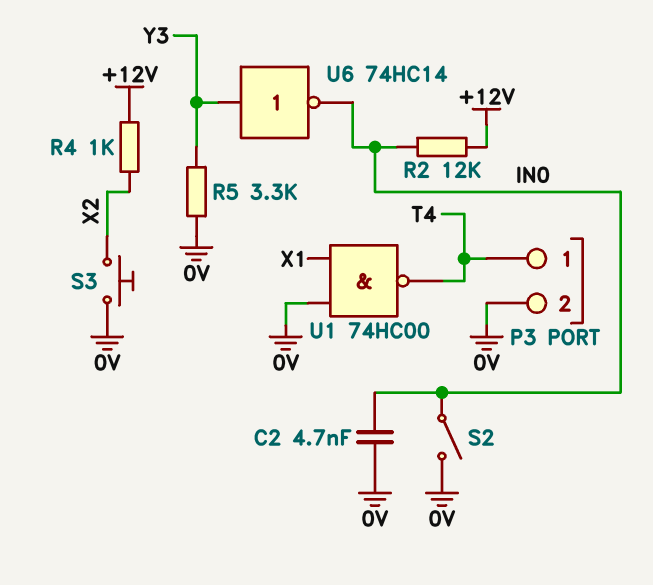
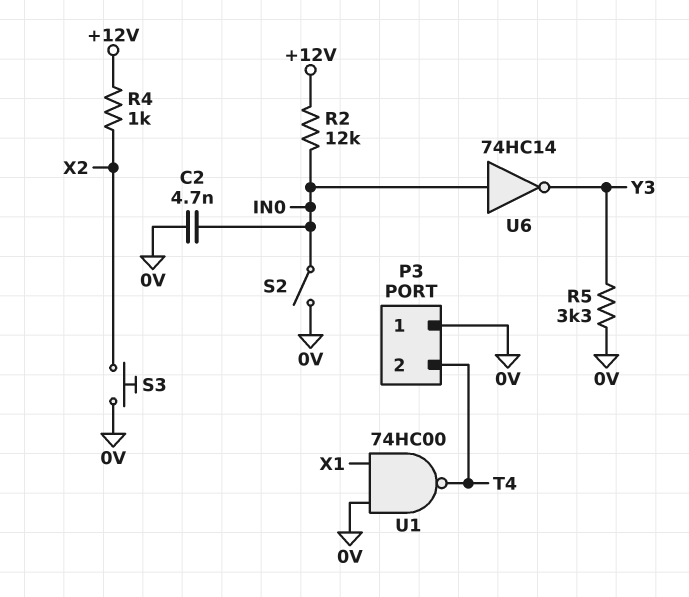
P3 pin 1: T4 -> 0V
P3 pin 2: 0V -> T4
U6: NOT 74HC14 (in Y3, out IN0) -> NOT 74HC14 (in IN0, out Y3)

